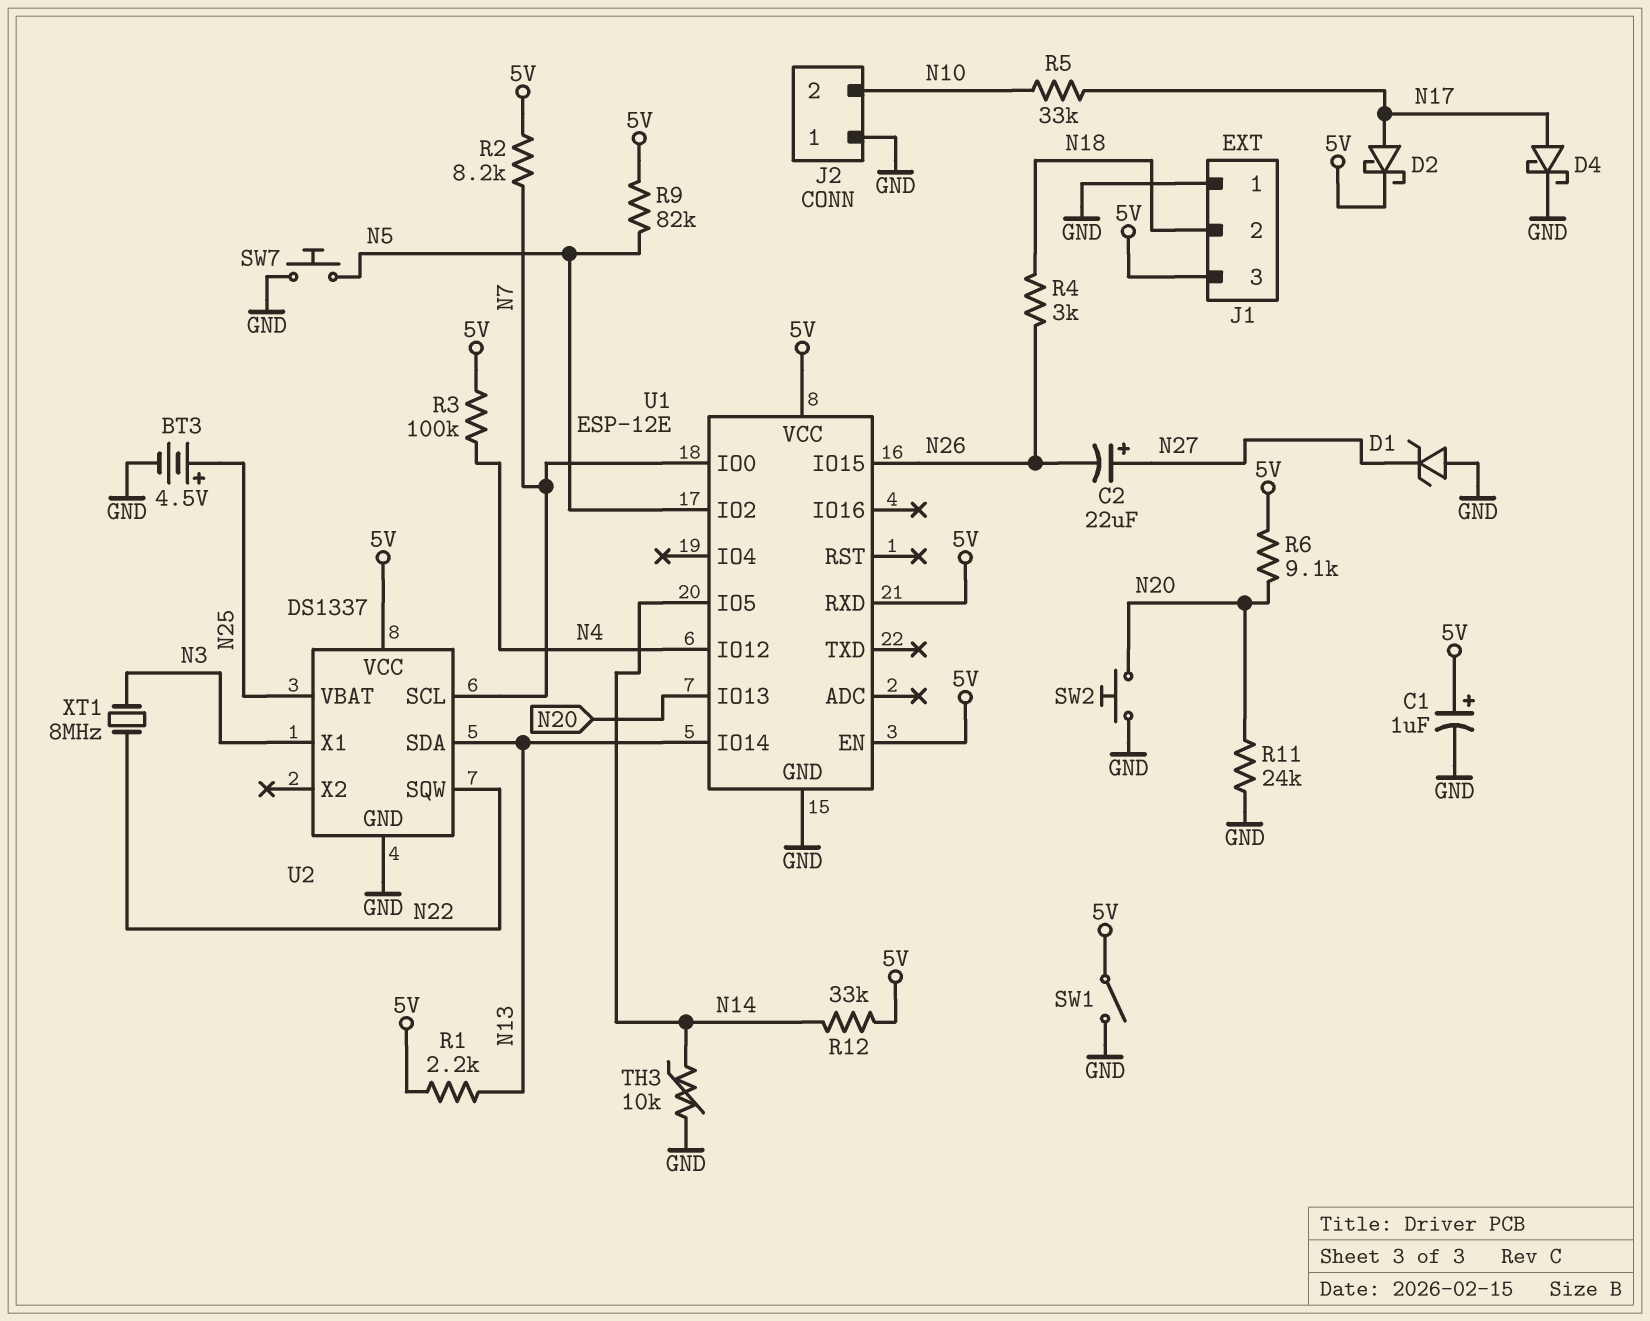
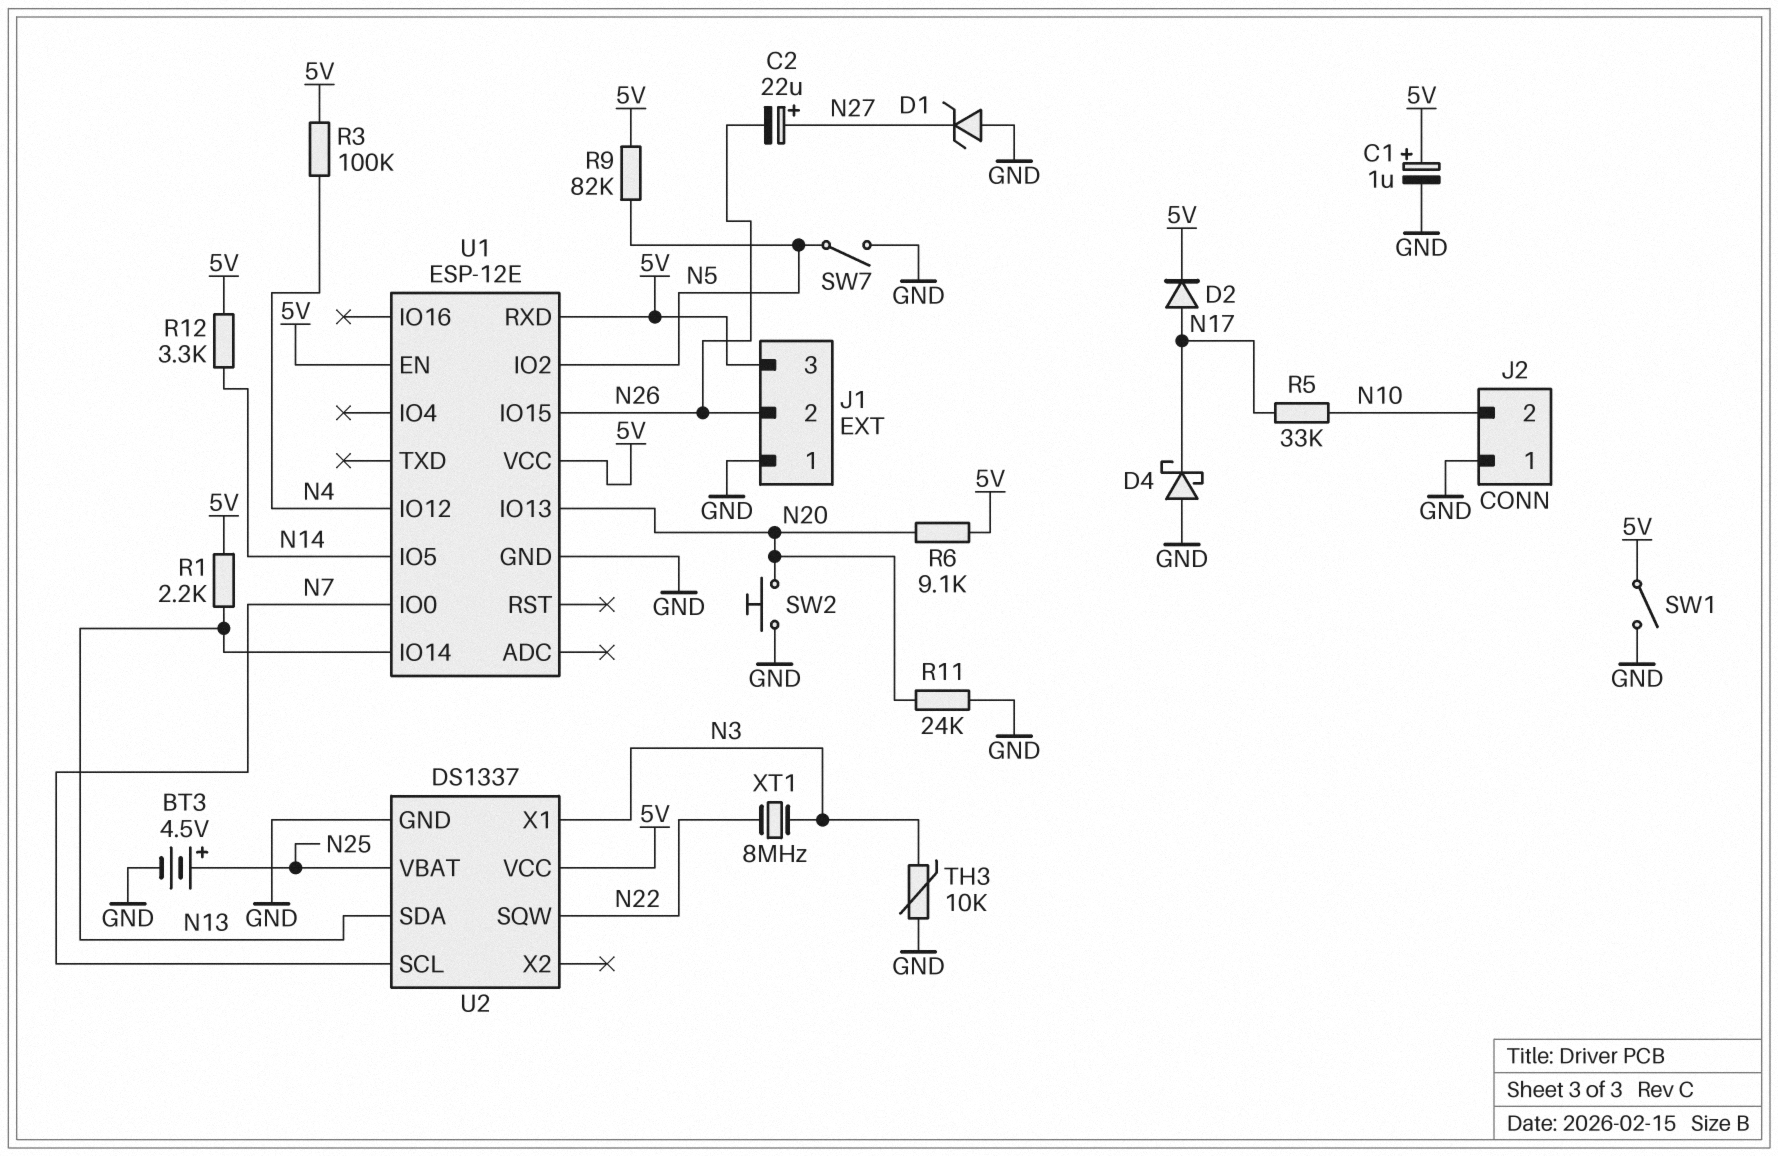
D2: schottky (A N17, K 5V) -> diode (A N17, K 5V)
D4: schottky (A N17, K GND) -> schottky (A GND, K N17)
J1 pin 2: N18 -> N26
R2: 8.2k (5V, N7) -> none
R4: 3k (N18, N26) -> none
R12: 33k (5V, N14) -> 3.3k (5V, N14)
SW7: button (GND, N5) -> switch (GND, N5)
TH3: 10k (GND, N14) -> 10k (GND, N3)

